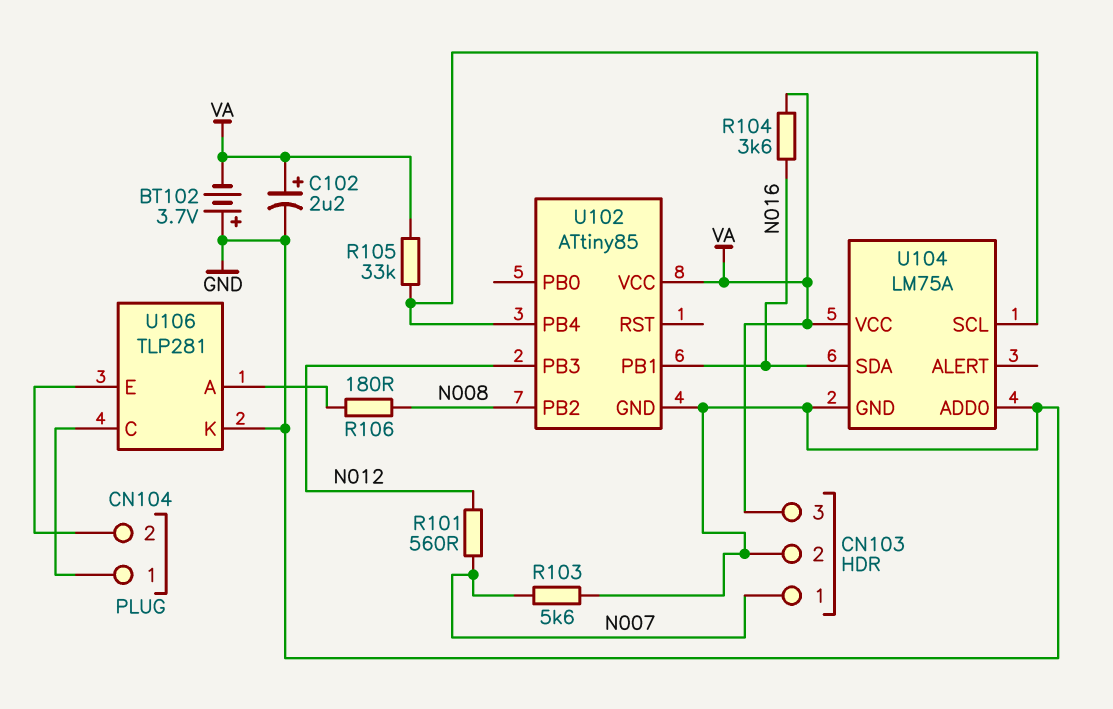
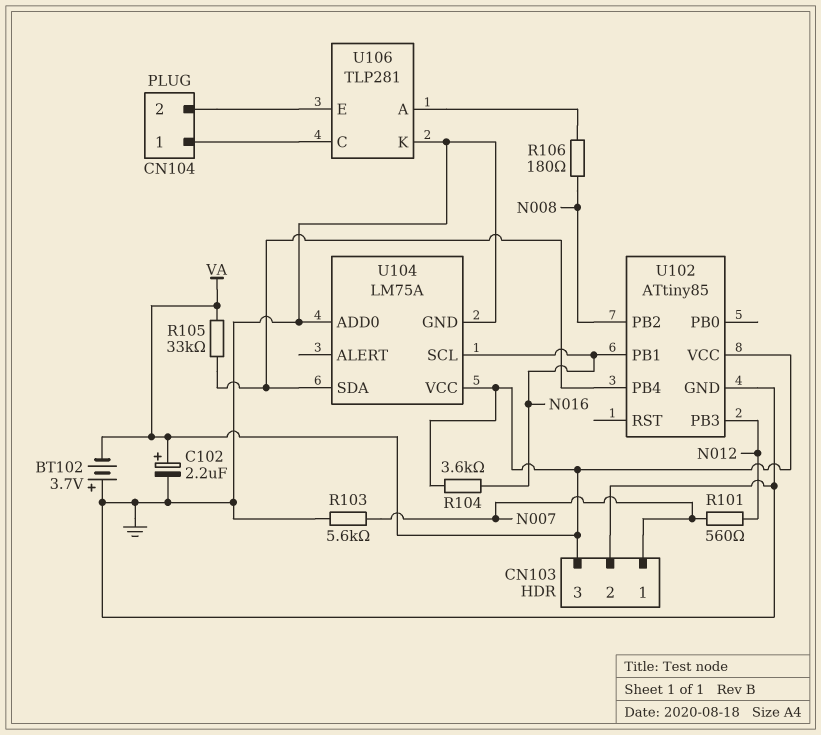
U104 pin SCL: U102/PB4 -> N016
U104 pin SDA: N016 -> U102/PB4

